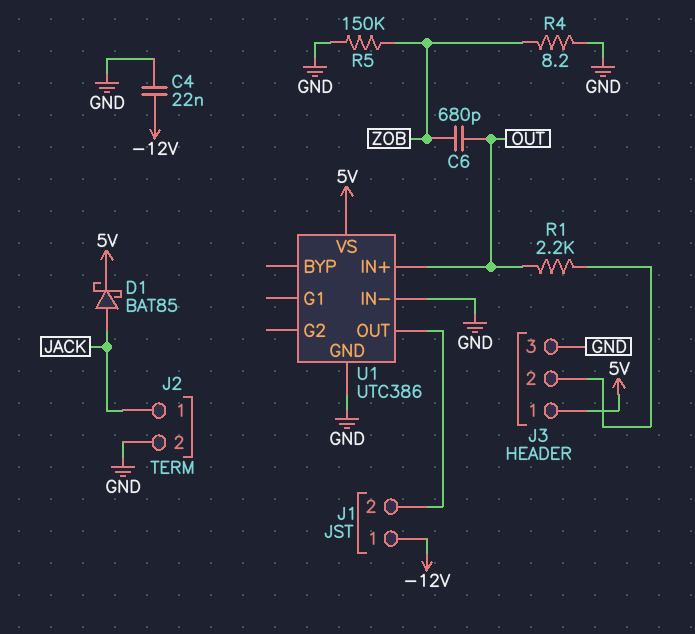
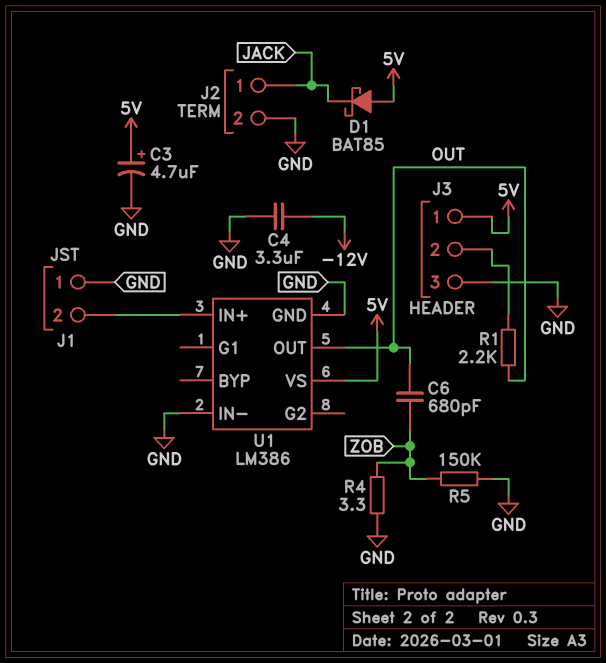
C3: none -> 4.7uF (plus 5V, minus GND)
C4: 22nF (-12V, GND) -> 3.3uF (-12V, GND)
D1: schottky BAT85 (A JACK, K 5V) -> schottky BAT85 (A 5V, K JACK)
J1 pin 1: -12V -> GND
R4: 8.2 (GND, ZOB) -> 3.3 (GND, ZOB)
U1: UTC386 -> LM386
U1 pin IN+: OUT -> J1/2
U1 pin OUT: J1/2 -> OUT

